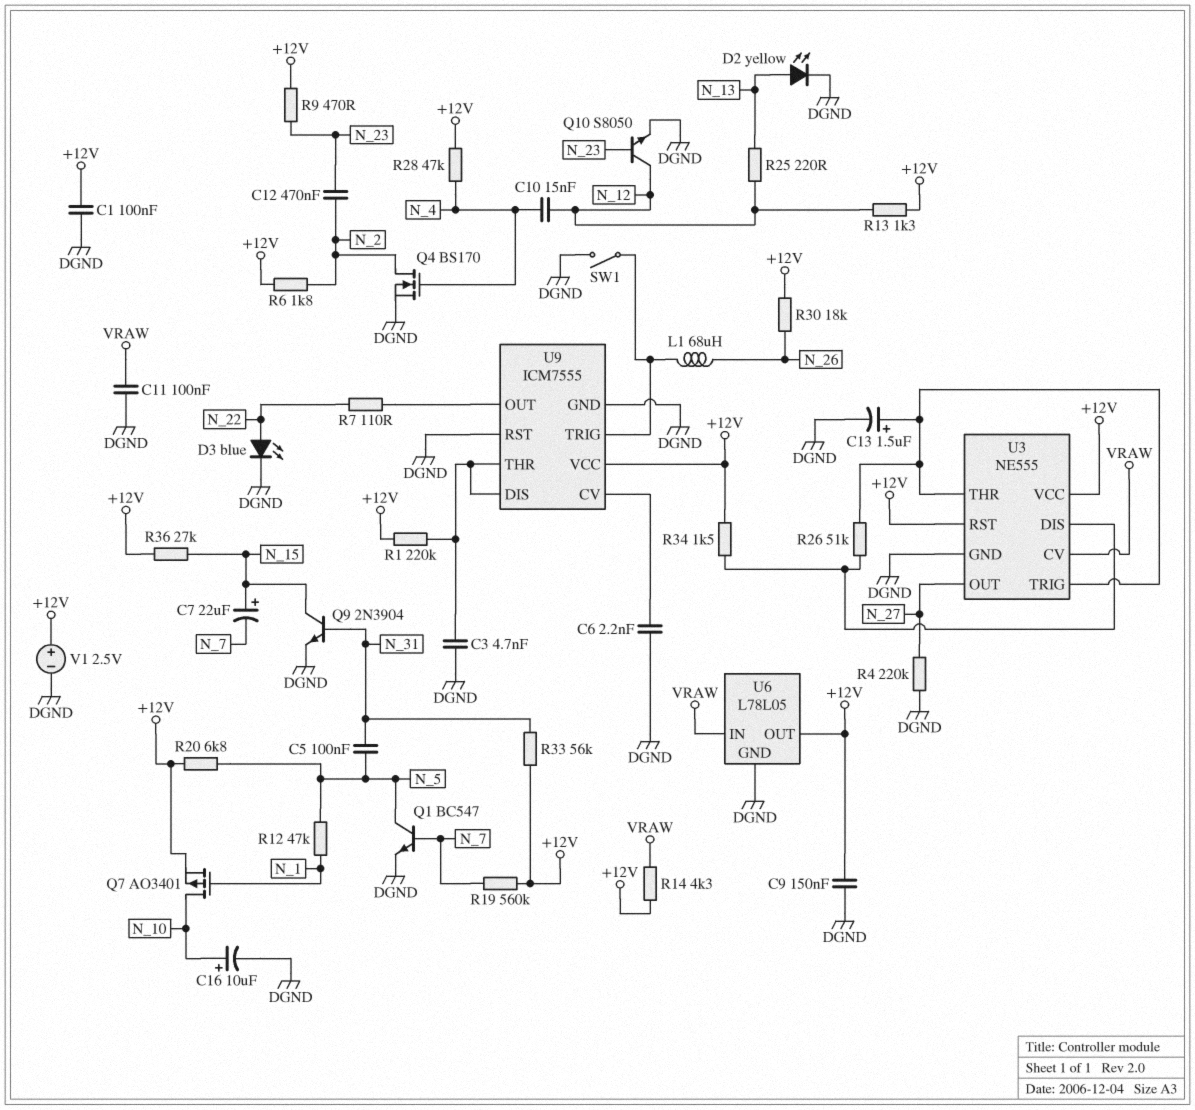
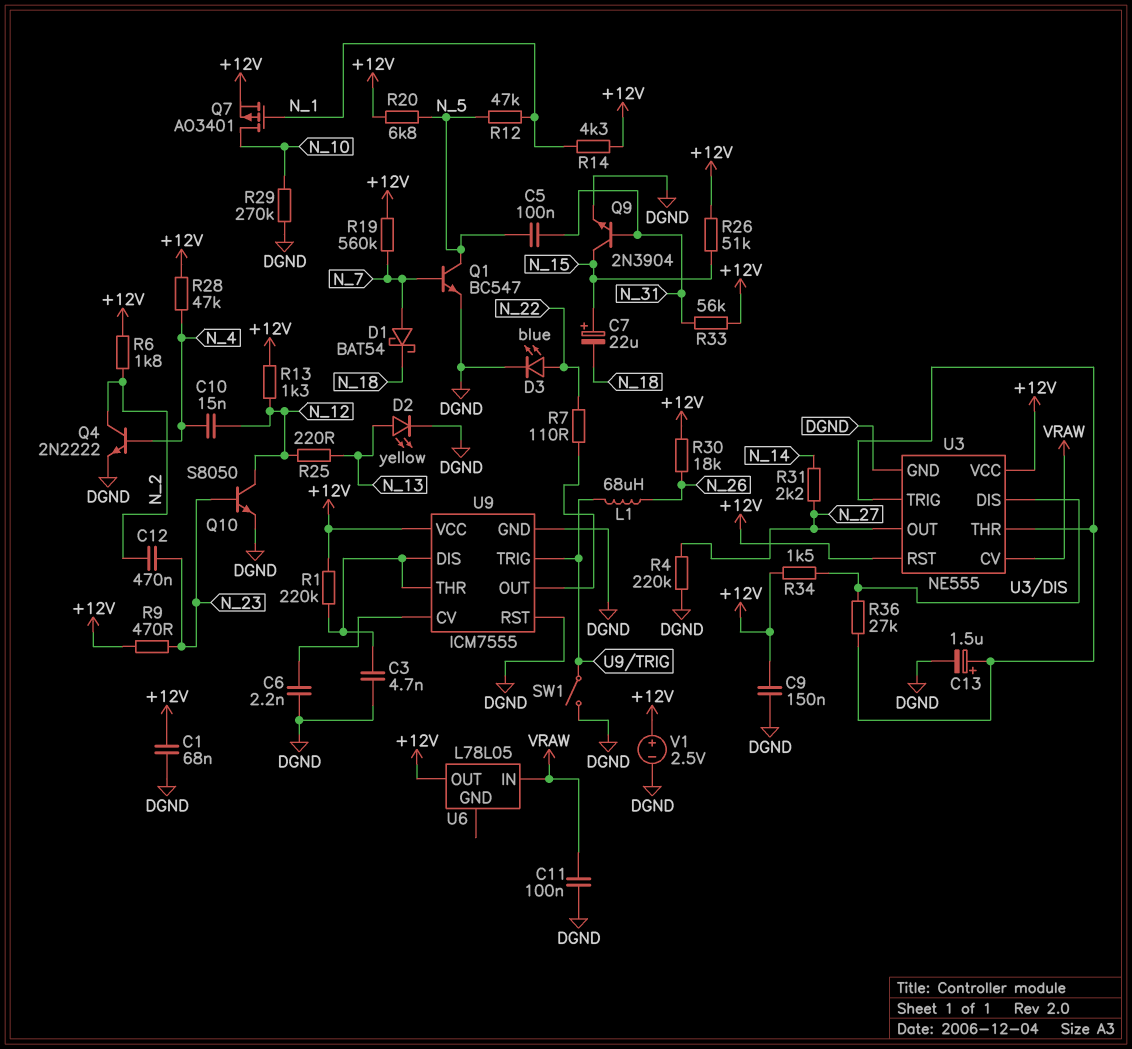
C1: 100nF (+12V, DGND) -> 68nF (+12V, DGND)
C7: 22uF (plus N_15, minus N_7) -> 22uF (plus N_15, minus N_18)
C16: 10uF (plus N_10, minus DGND) -> none
D1: none -> schottky BAT54 (A N_7, K N_18)
Q4: NMOS BS170 (G N_4, D N_2, S DGND) -> NPN 2N2222 (B N_4, C N_2, E DGND)
R14: 4.3k (+12V, VRAW) -> 4.3k (+12V, N_1)
R26: 51k (U3/DIS, U3/THR) -> 51k (+12V, N_15)
R29: none -> 270k (DGND, N_10)
R31: none -> 2.2k (N_14, N_27)
R36: 27k (+12V, N_15) -> 27k (U3/DIS, U3/THR)
U6 pin GND: DGND -> none

